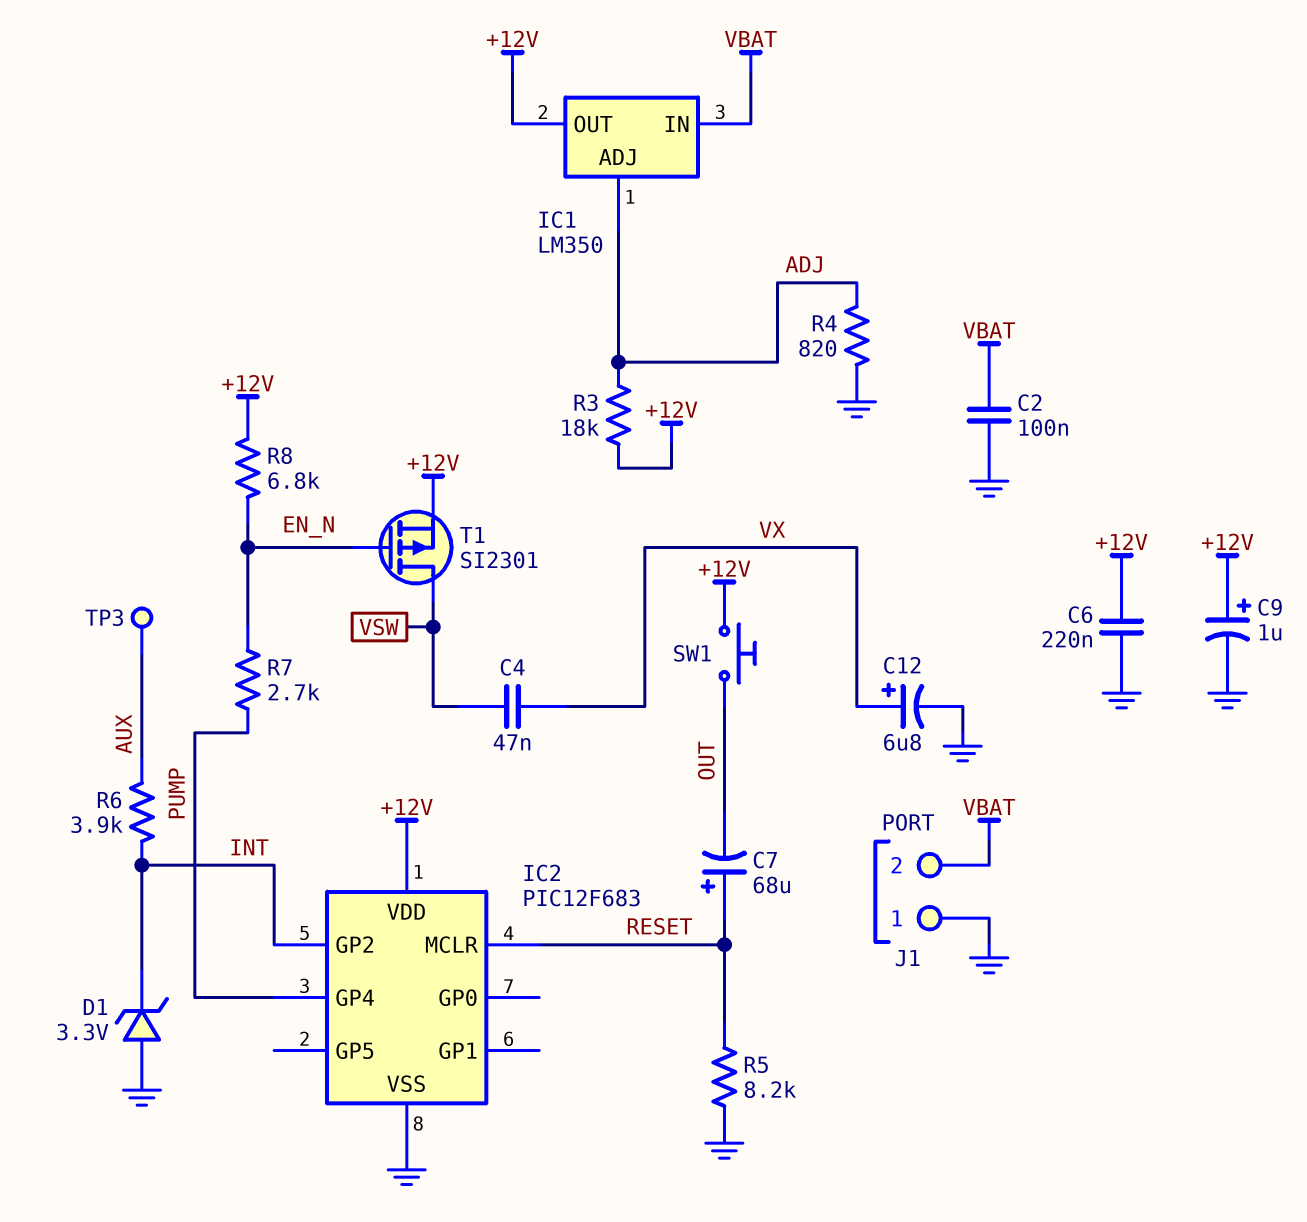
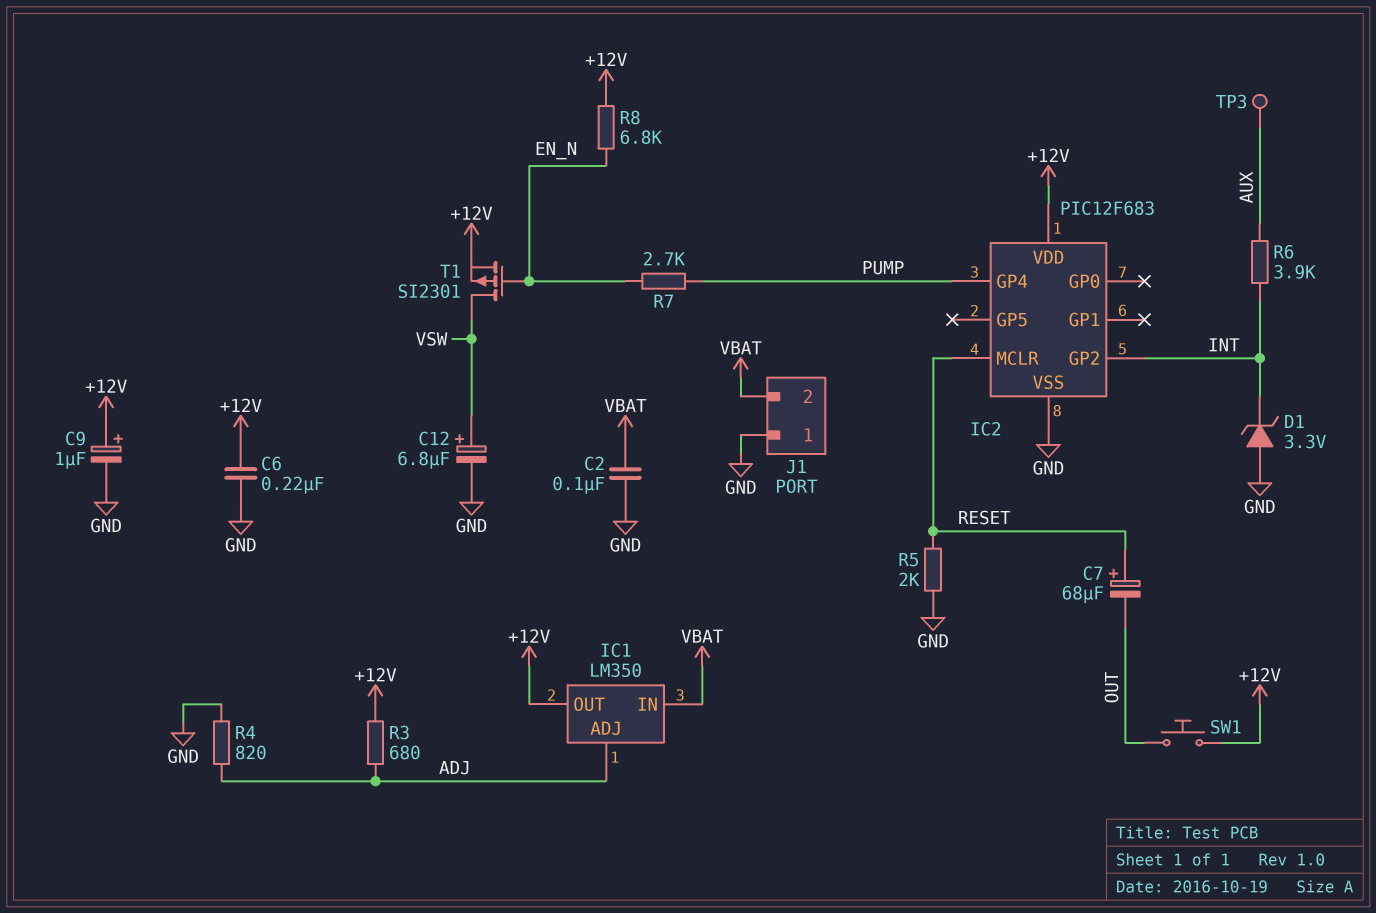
C4: 47nF (VSW, VX) -> none
C12: 6.8uF (plus VX, minus GND) -> 6.8uF (plus VSW, minus GND)
R3: 18k (+12V, ADJ) -> 680 (+12V, ADJ)
R5: 8.2k (GND, RESET) -> 2k (GND, RESET)

